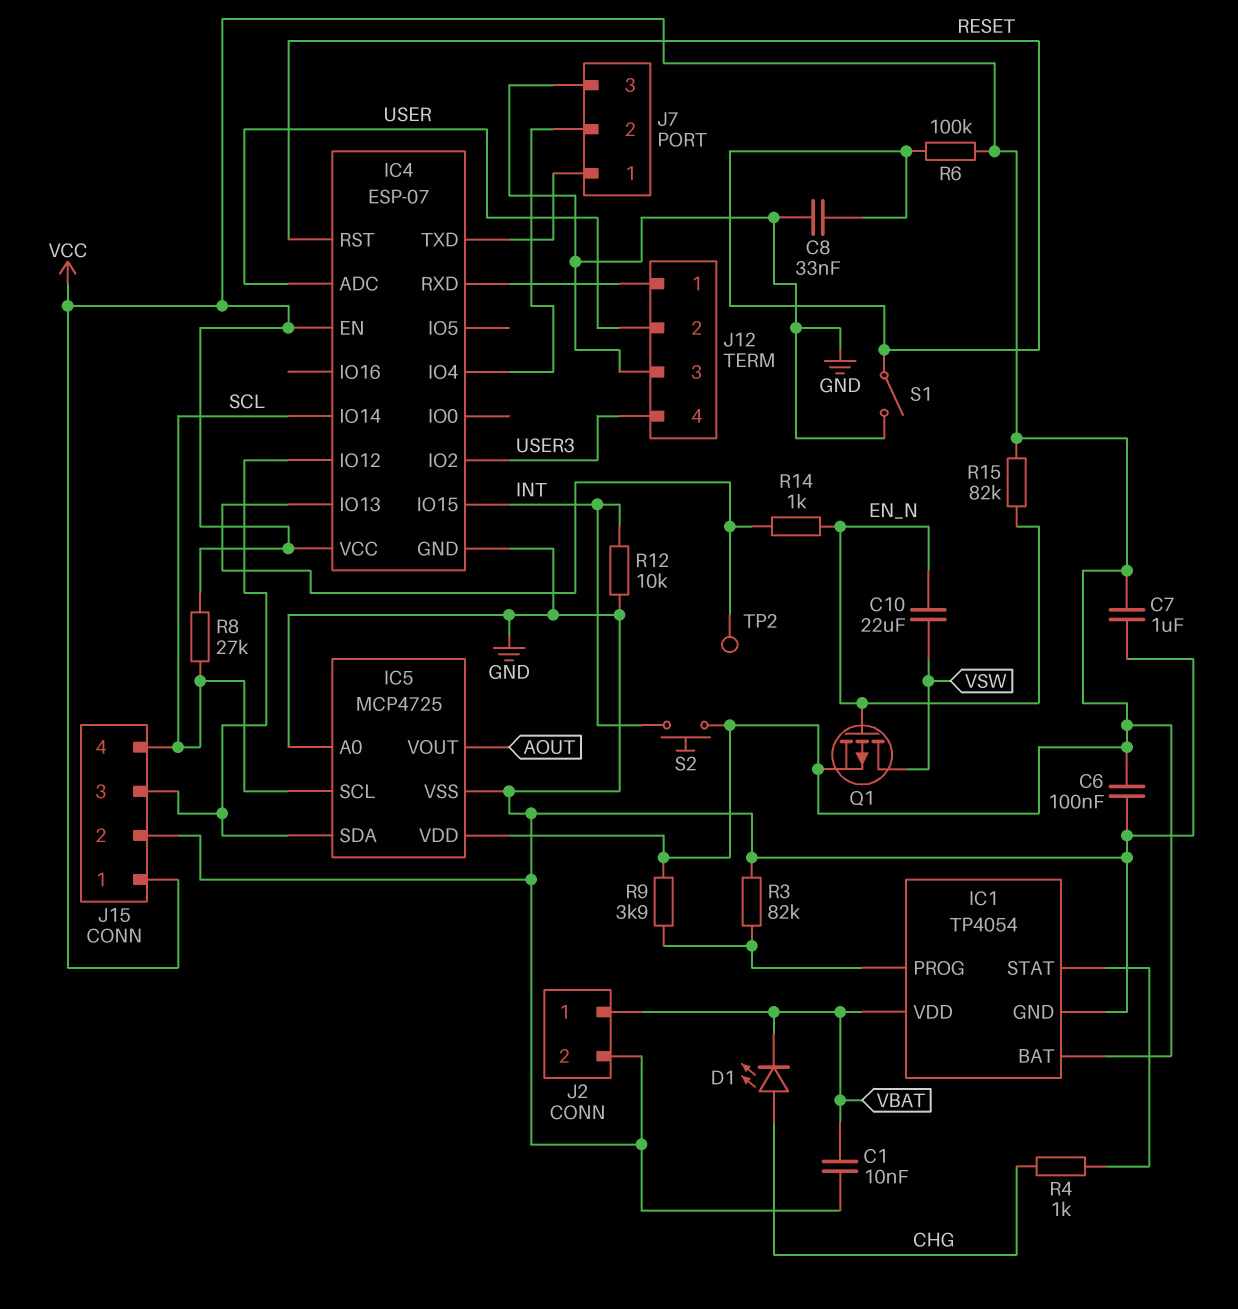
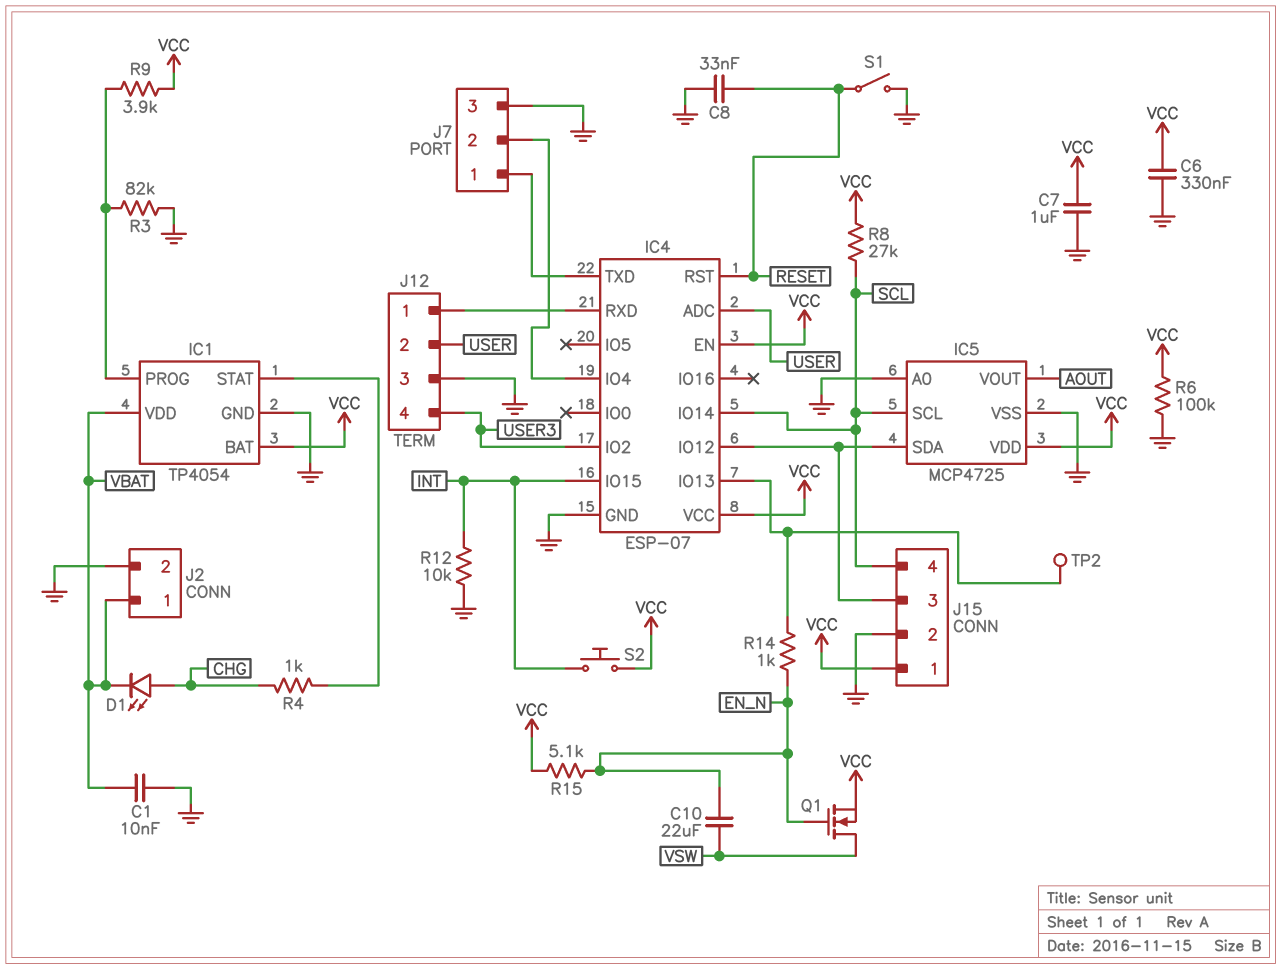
C6: 100nF (GND, VCC) -> 330nF (GND, VCC)
Q1: PMOS (G EN_N, D VSW, S VCC) -> NMOS (G EN_N, D VSW, S VCC)
R6: 100k (RESET, VCC) -> 100k (GND, VCC)
R15: 82k (EN_N, VCC) -> 5.1k (EN_N, VCC)

